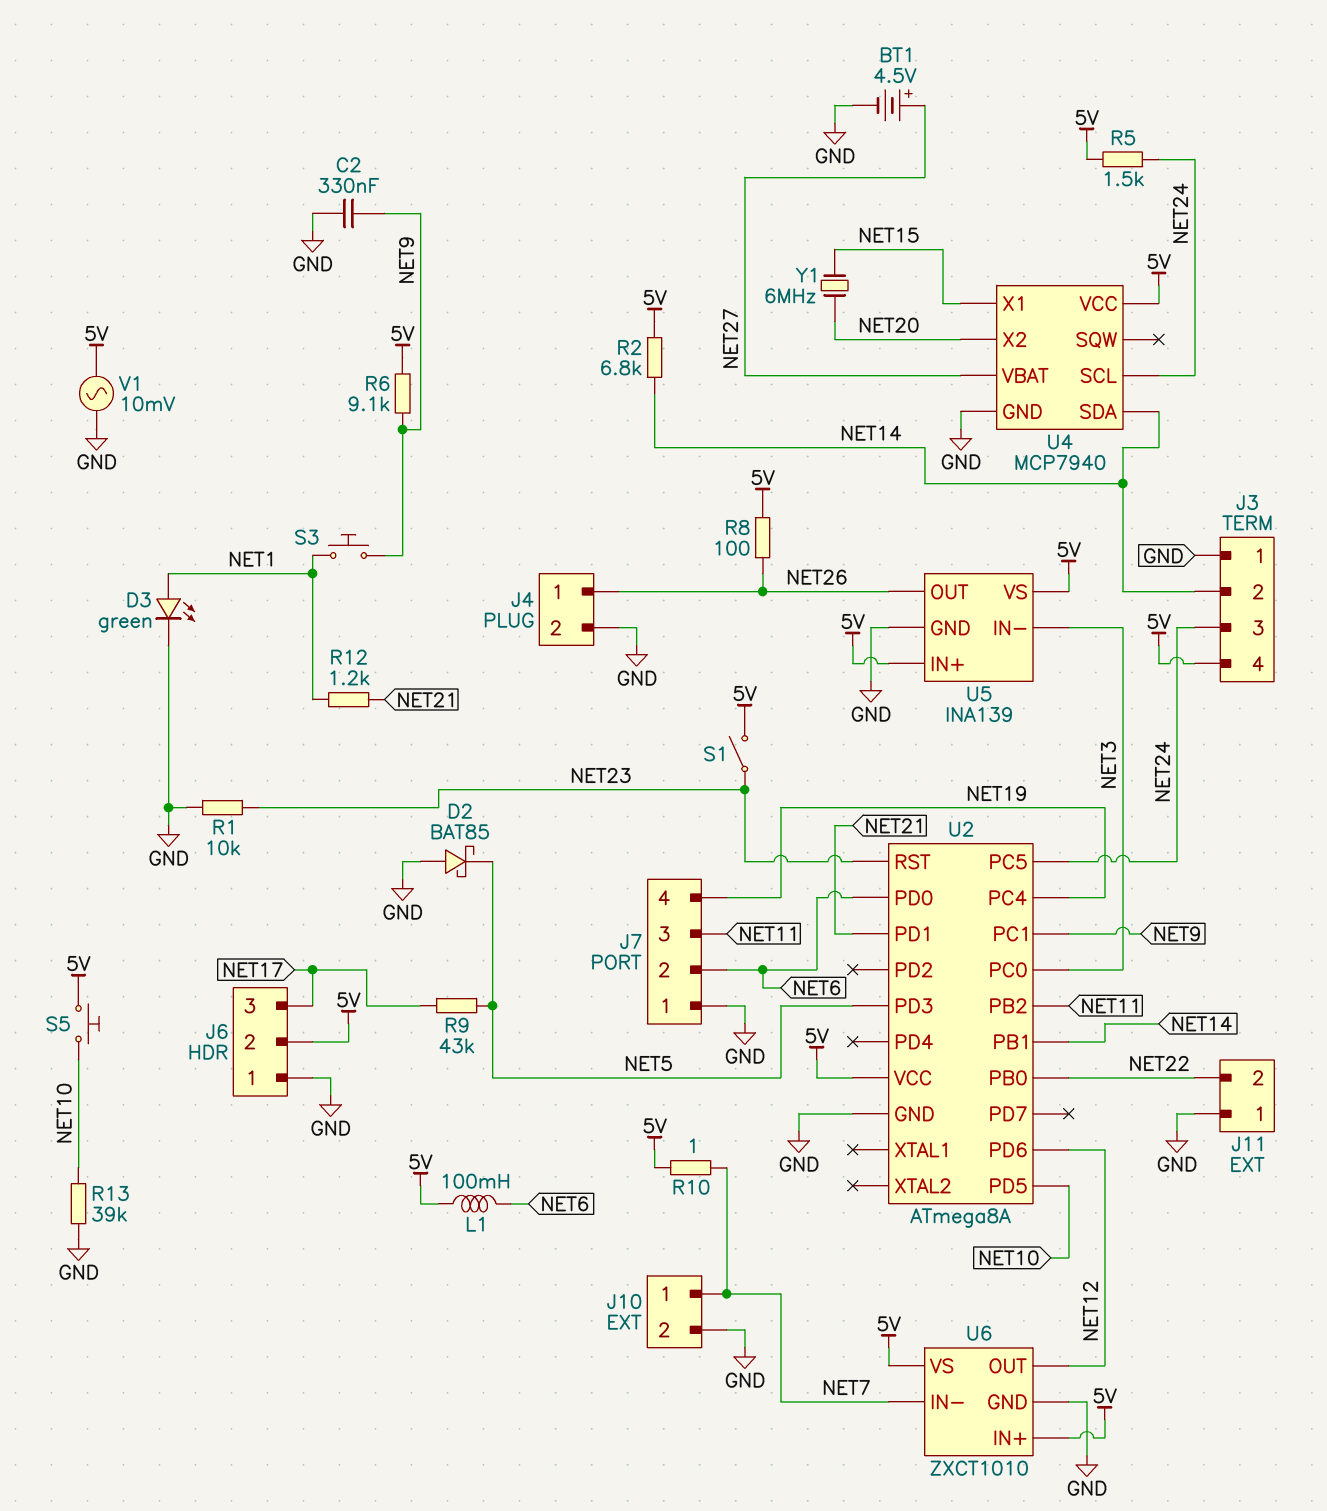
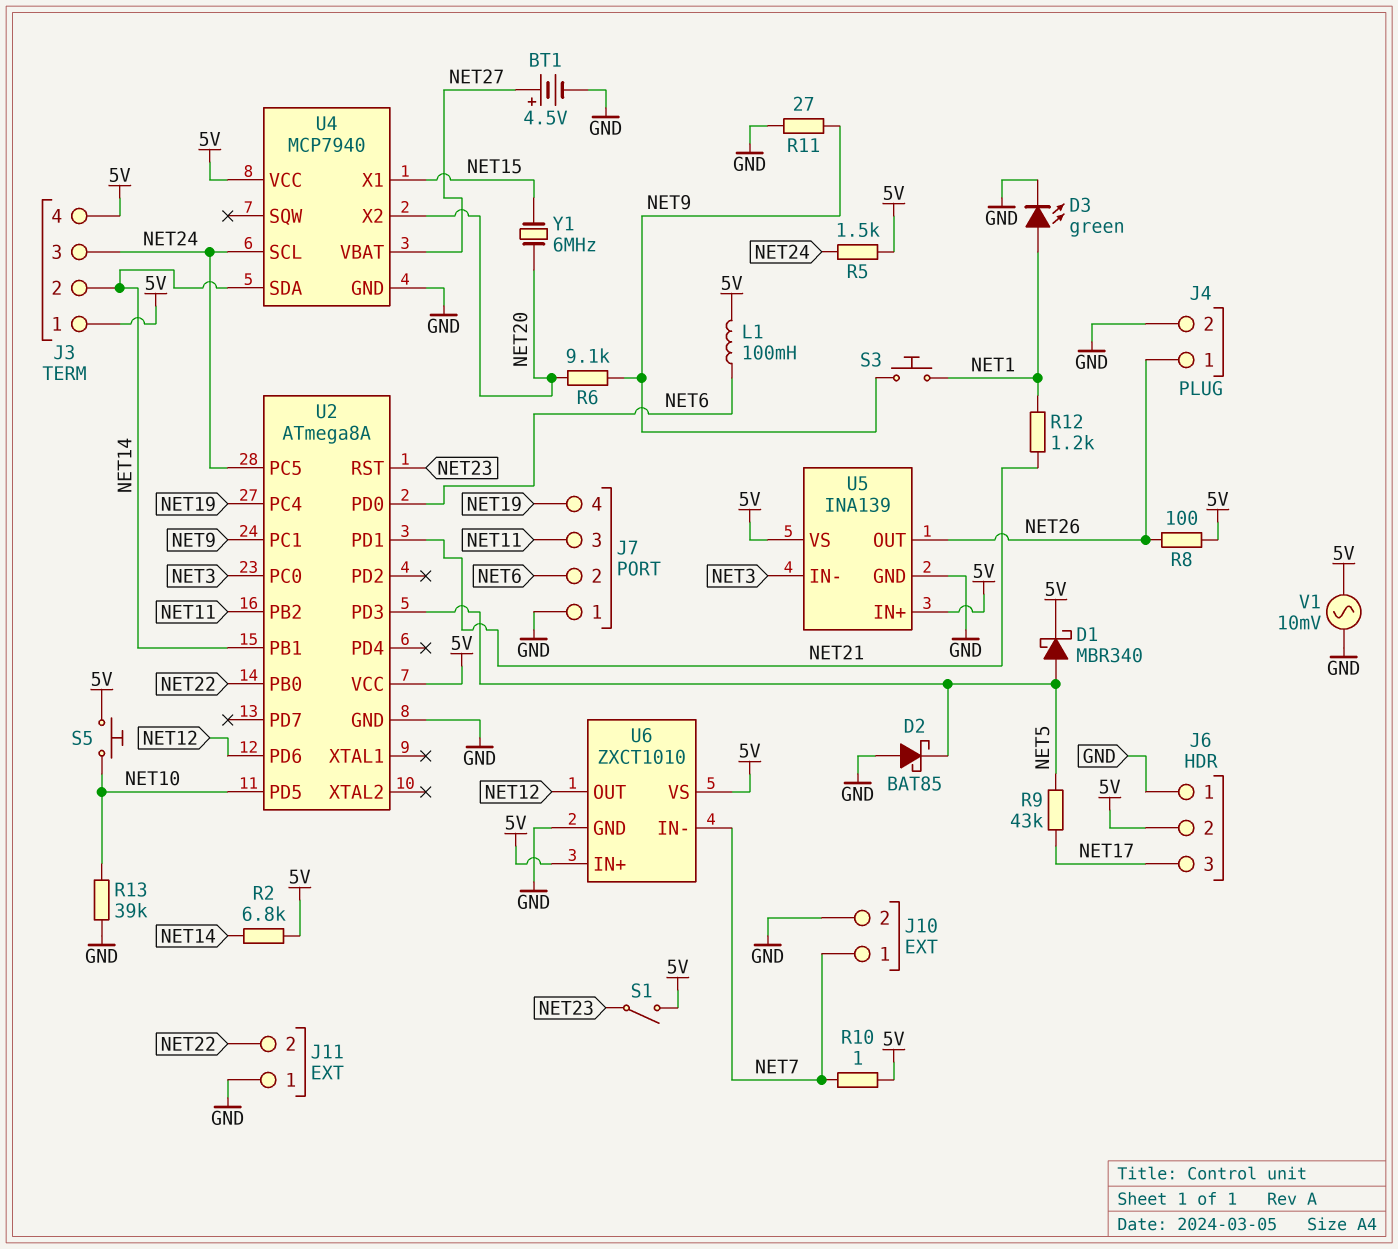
C2: 330nF (GND, NET9) -> none
D1: none -> schottky MBR340 (A NET5, K 5V)
J3 pin 1: GND -> 5V
R1: 10k (GND, NET23) -> none
R6: 9.1k (5V, NET9) -> 9.1k (NET9, NET20)
R11: none -> 27 (GND, NET9)

